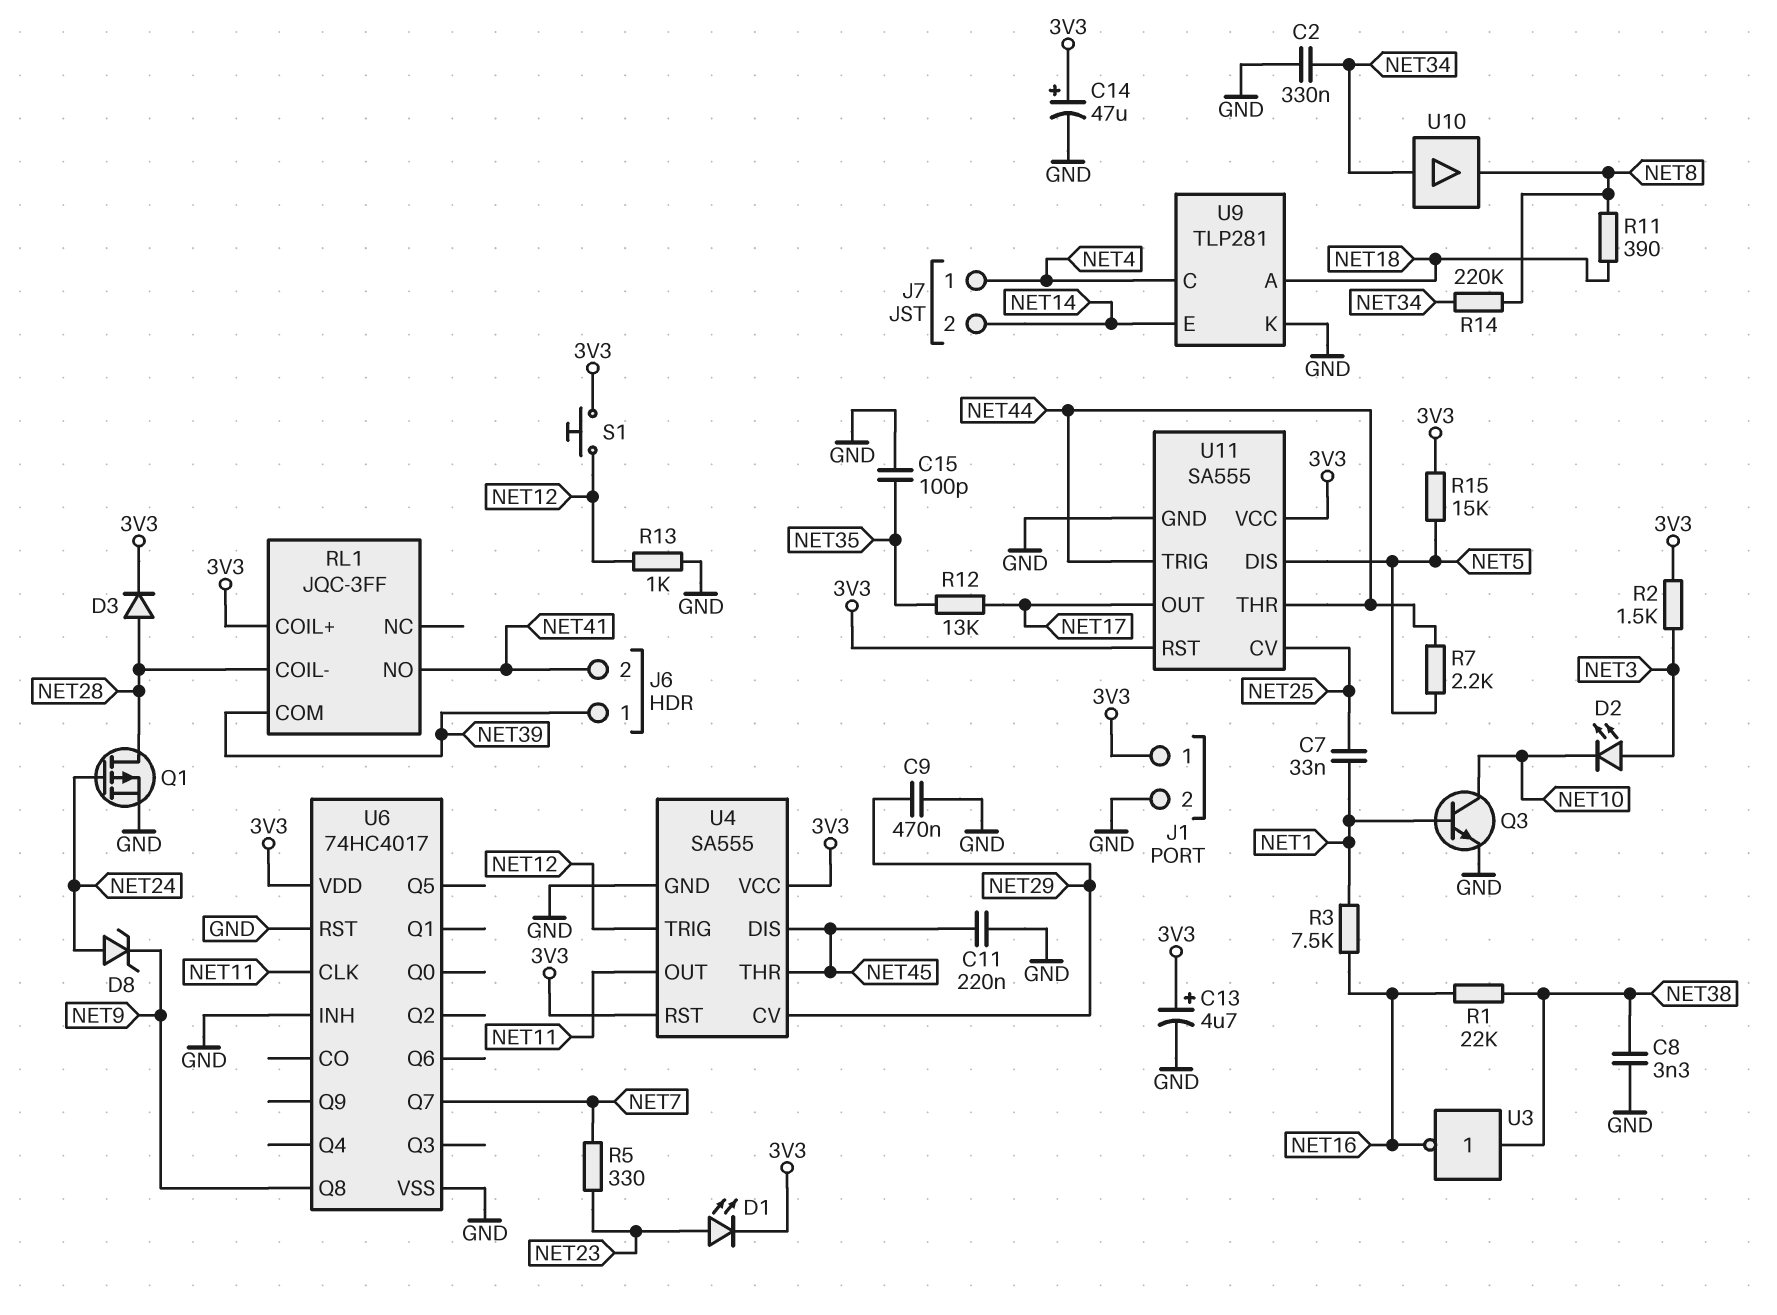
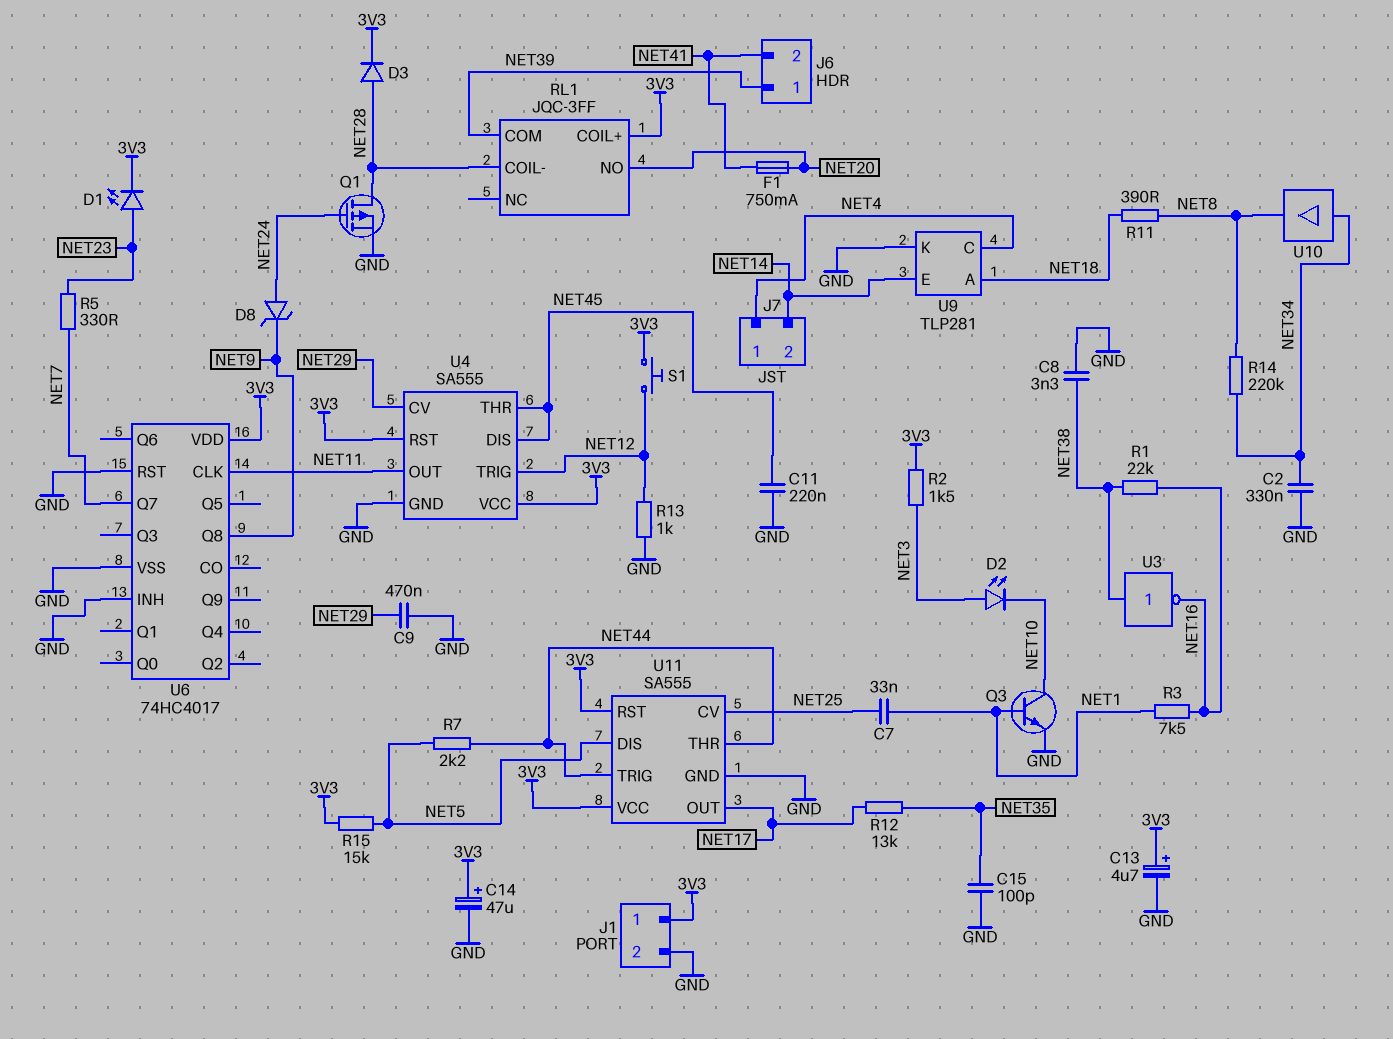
F1: none -> 750mA (NET20, NET41)
RL1 pin NO: NET41 -> NET20

